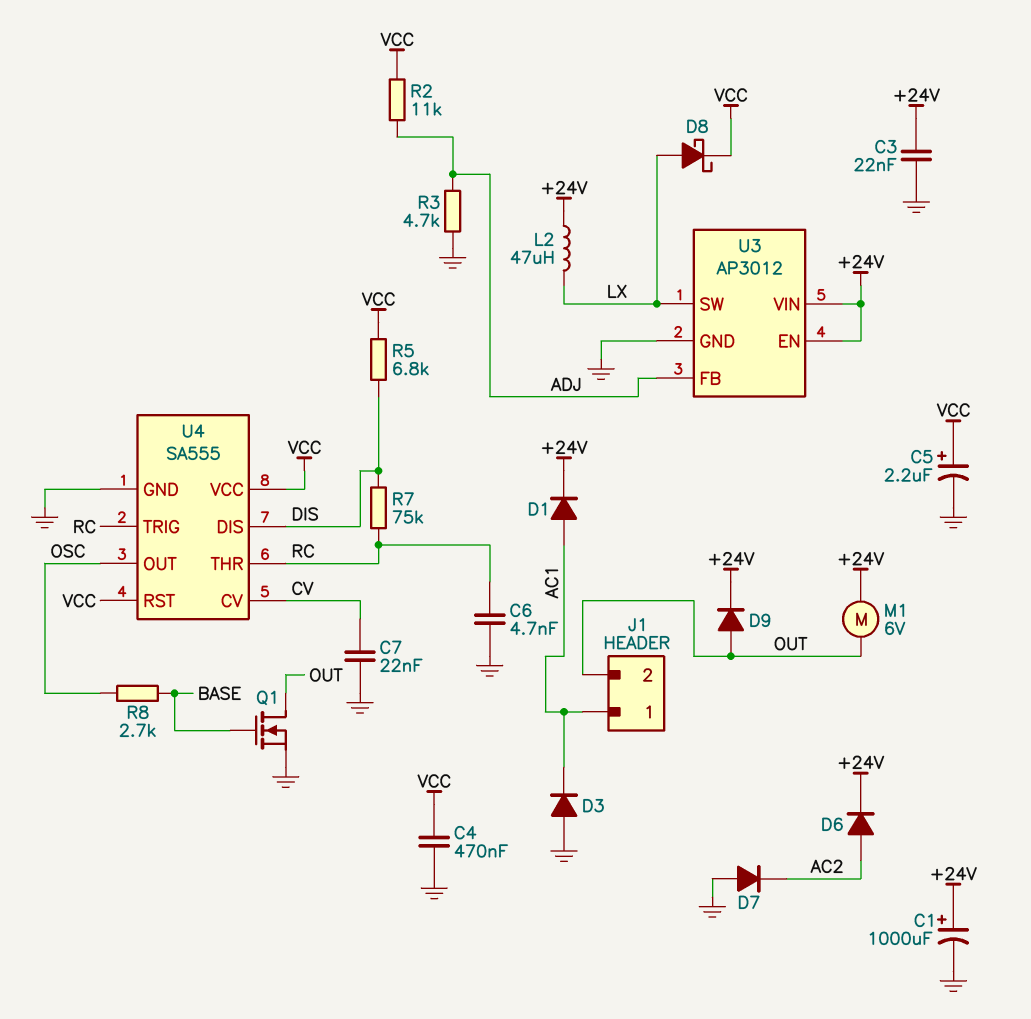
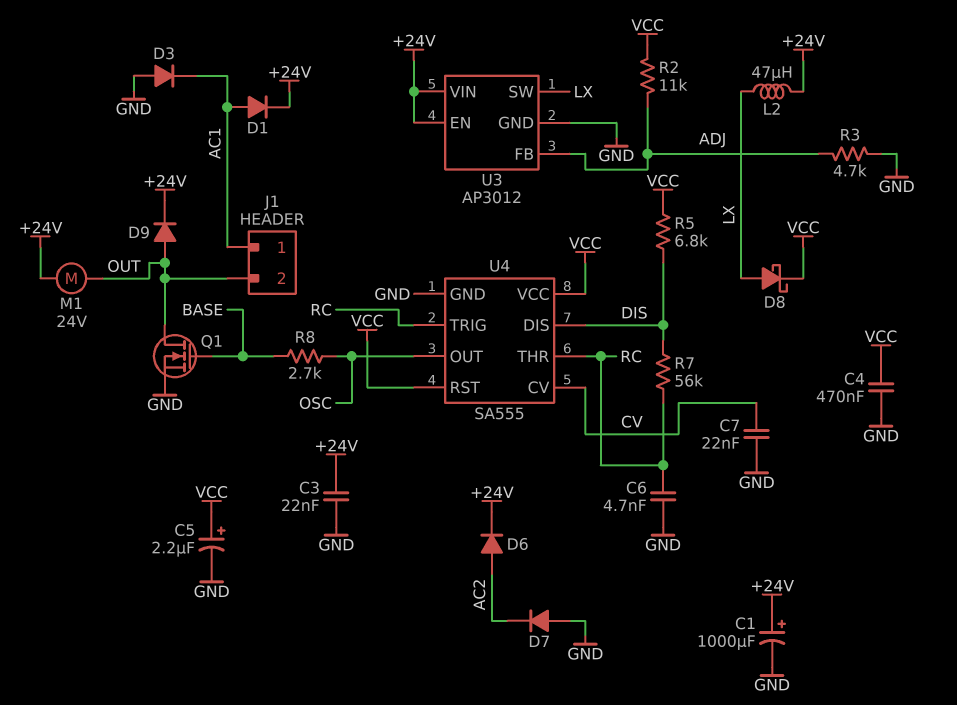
M1: motor 6V (+24V, OUT) -> motor 24V (+24V, OUT)
R7: 75k (DIS, RC) -> 56k (DIS, RC)

